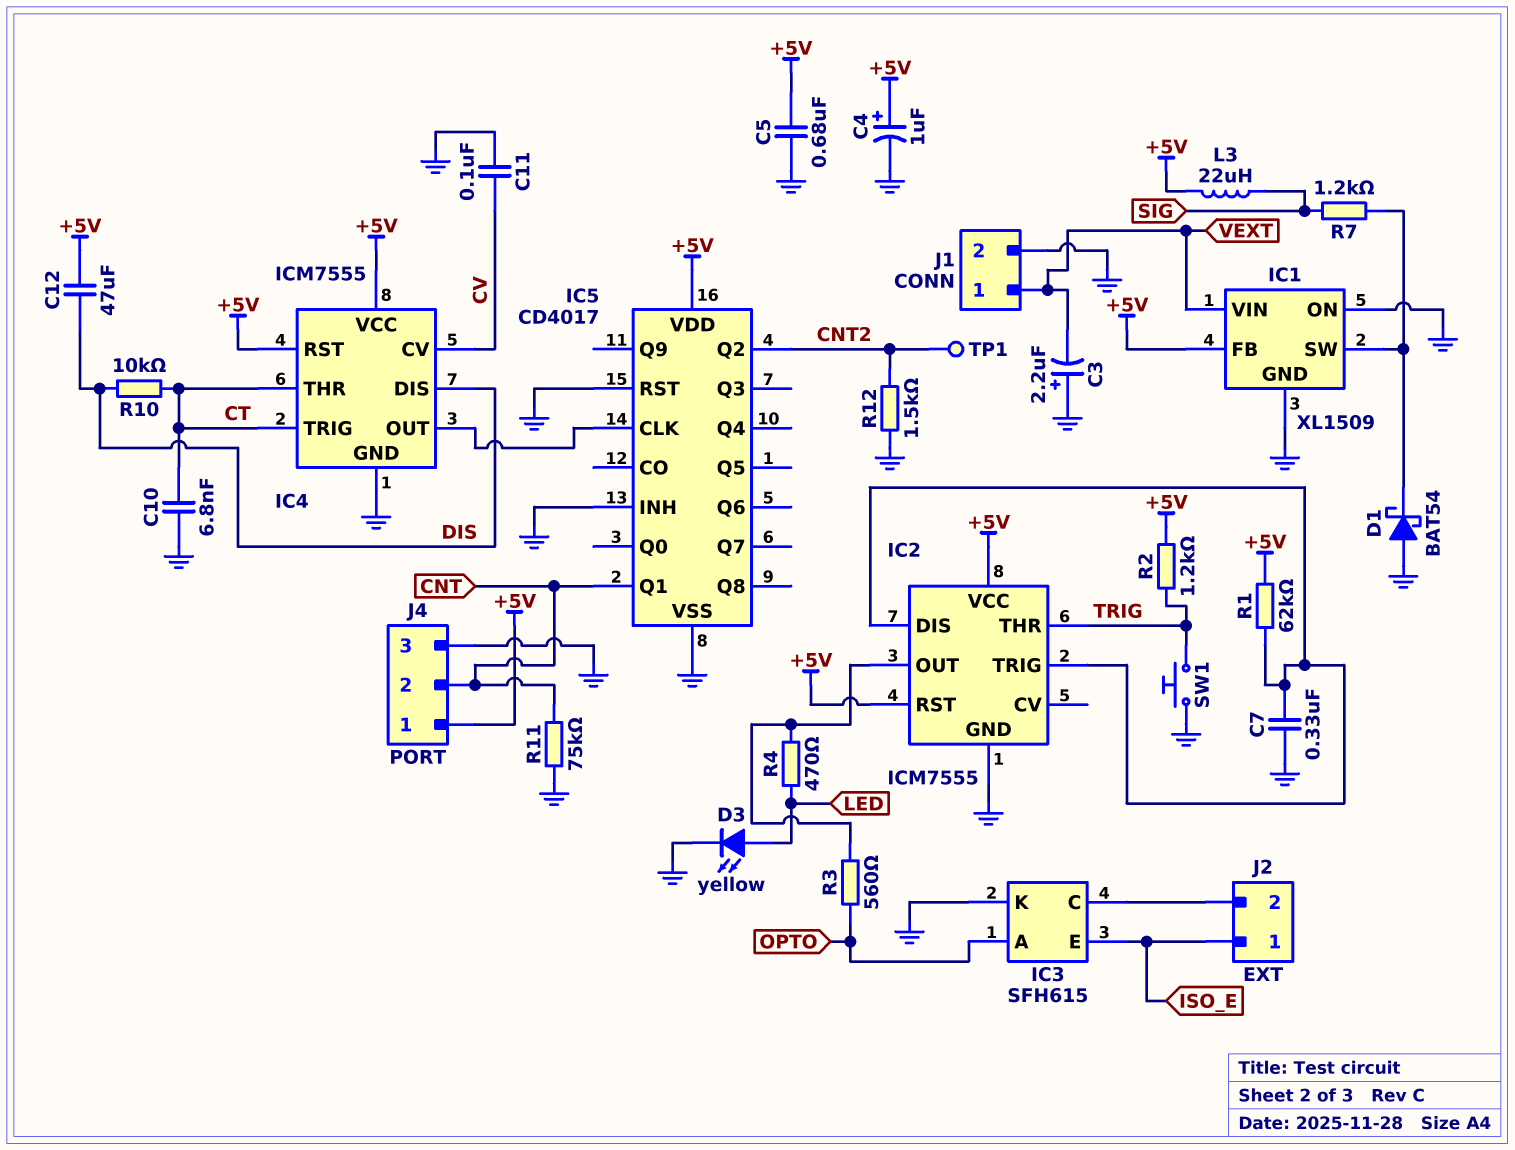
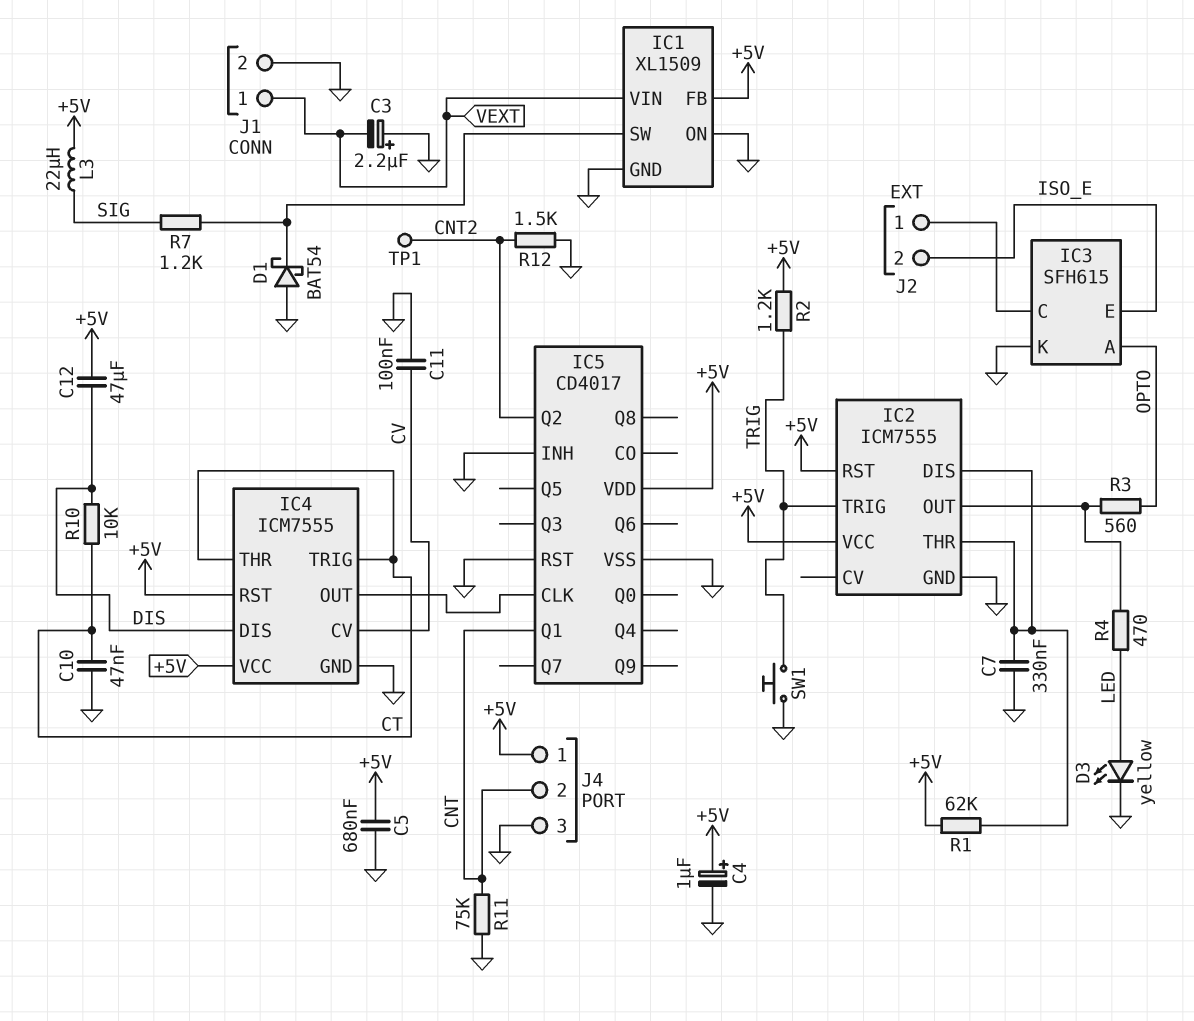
C10: 6.8nF (CT, GND) -> 47nF (CT, GND)
IC2 pin THR: TRIG -> IC2/DIS
IC2 pin TRIG: IC2/DIS -> TRIG
J2 pin 1: ISO_E -> IC3/C
J2 pin 2: IC3/C -> ISO_E

